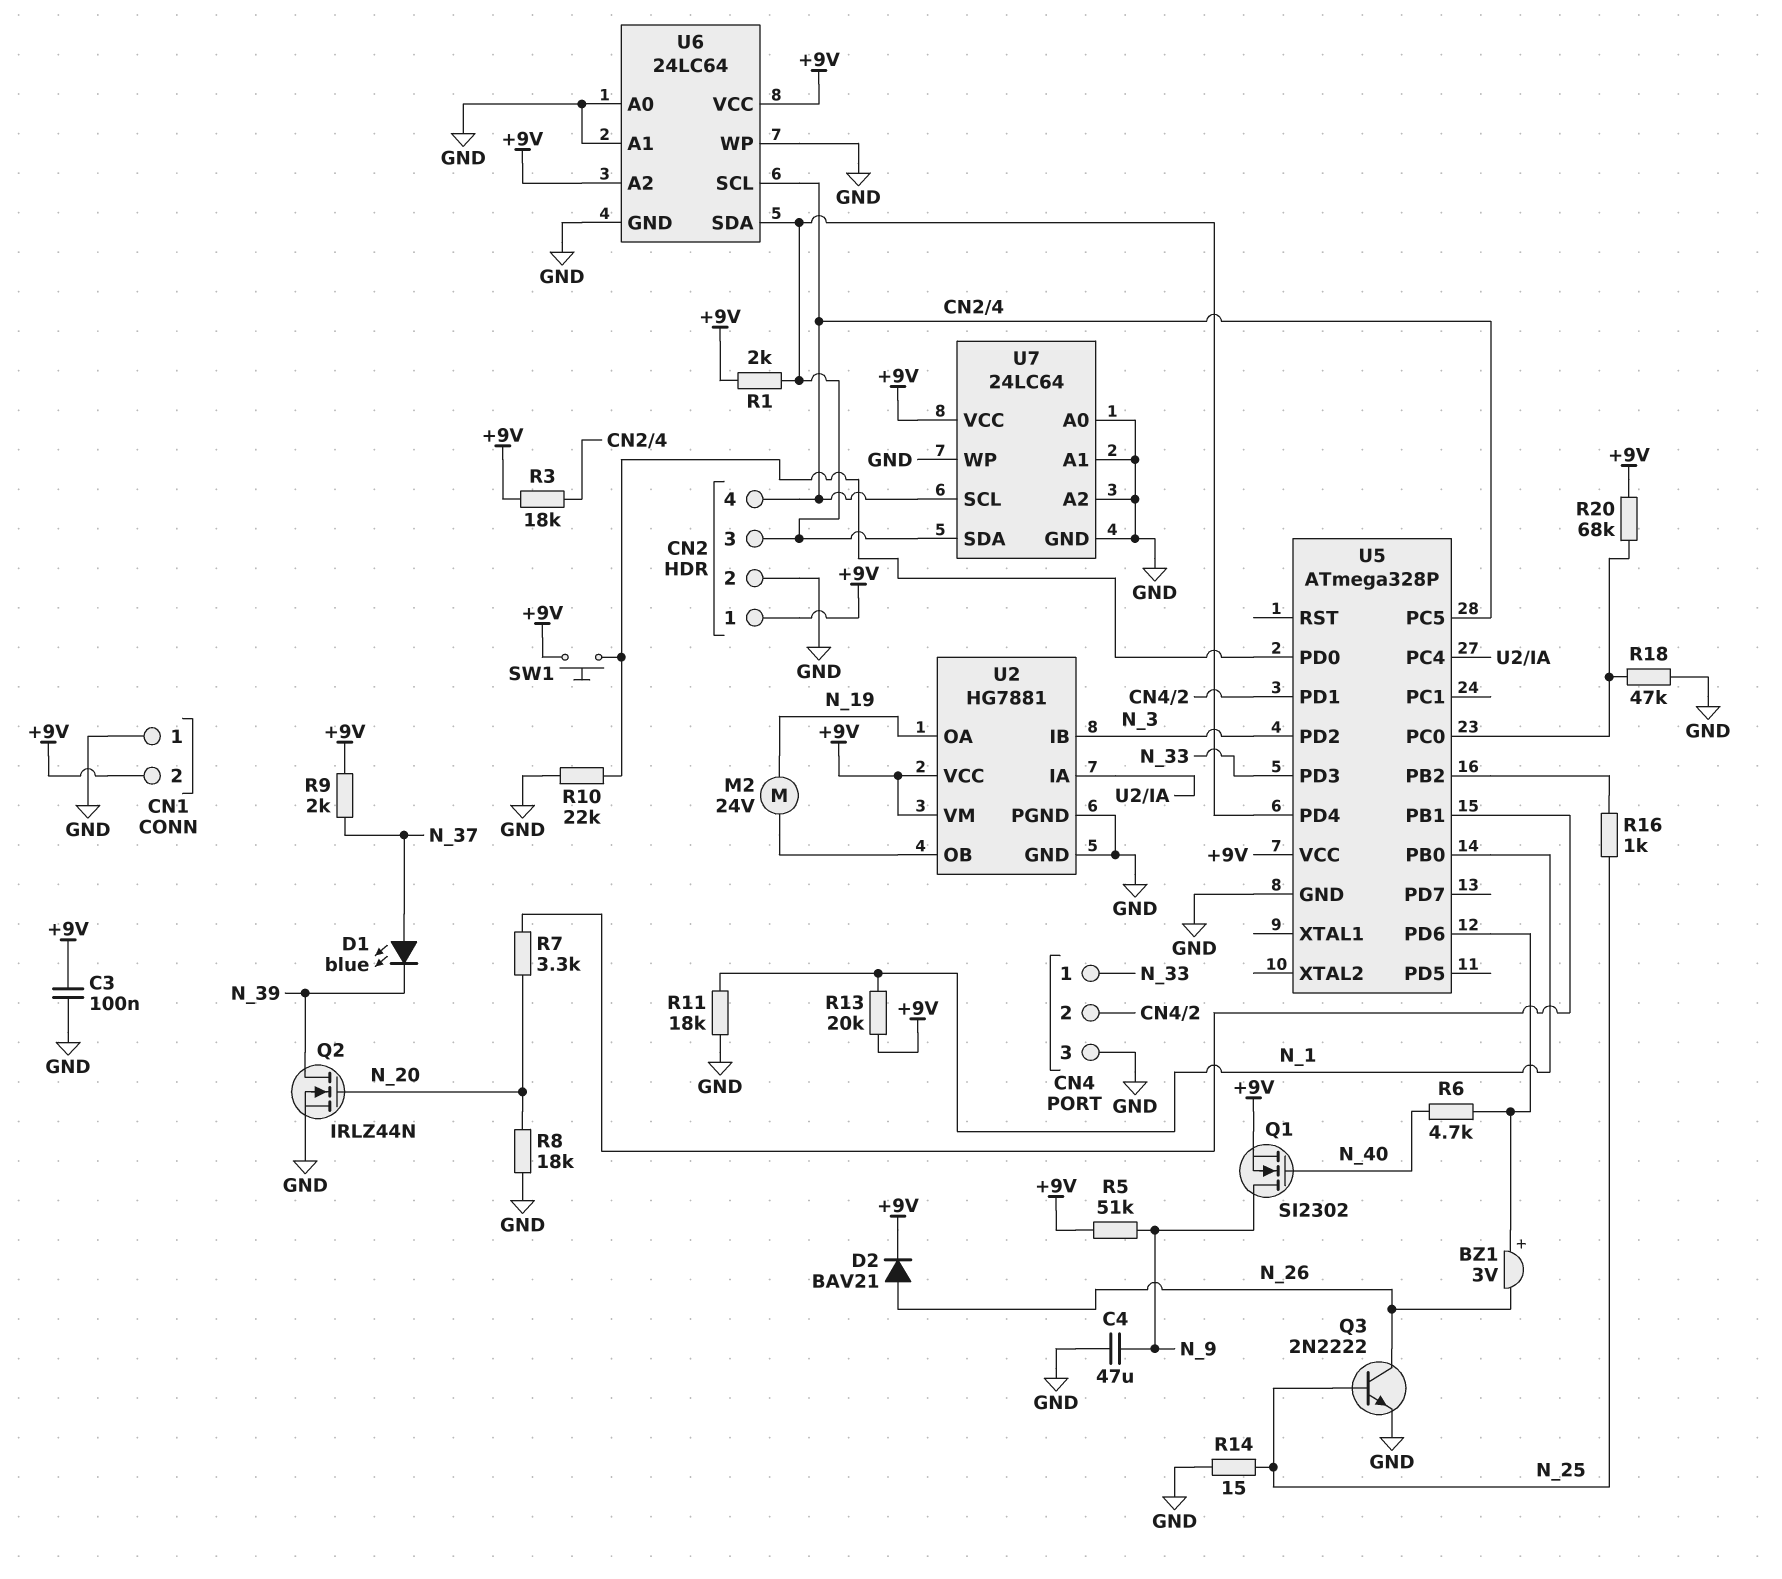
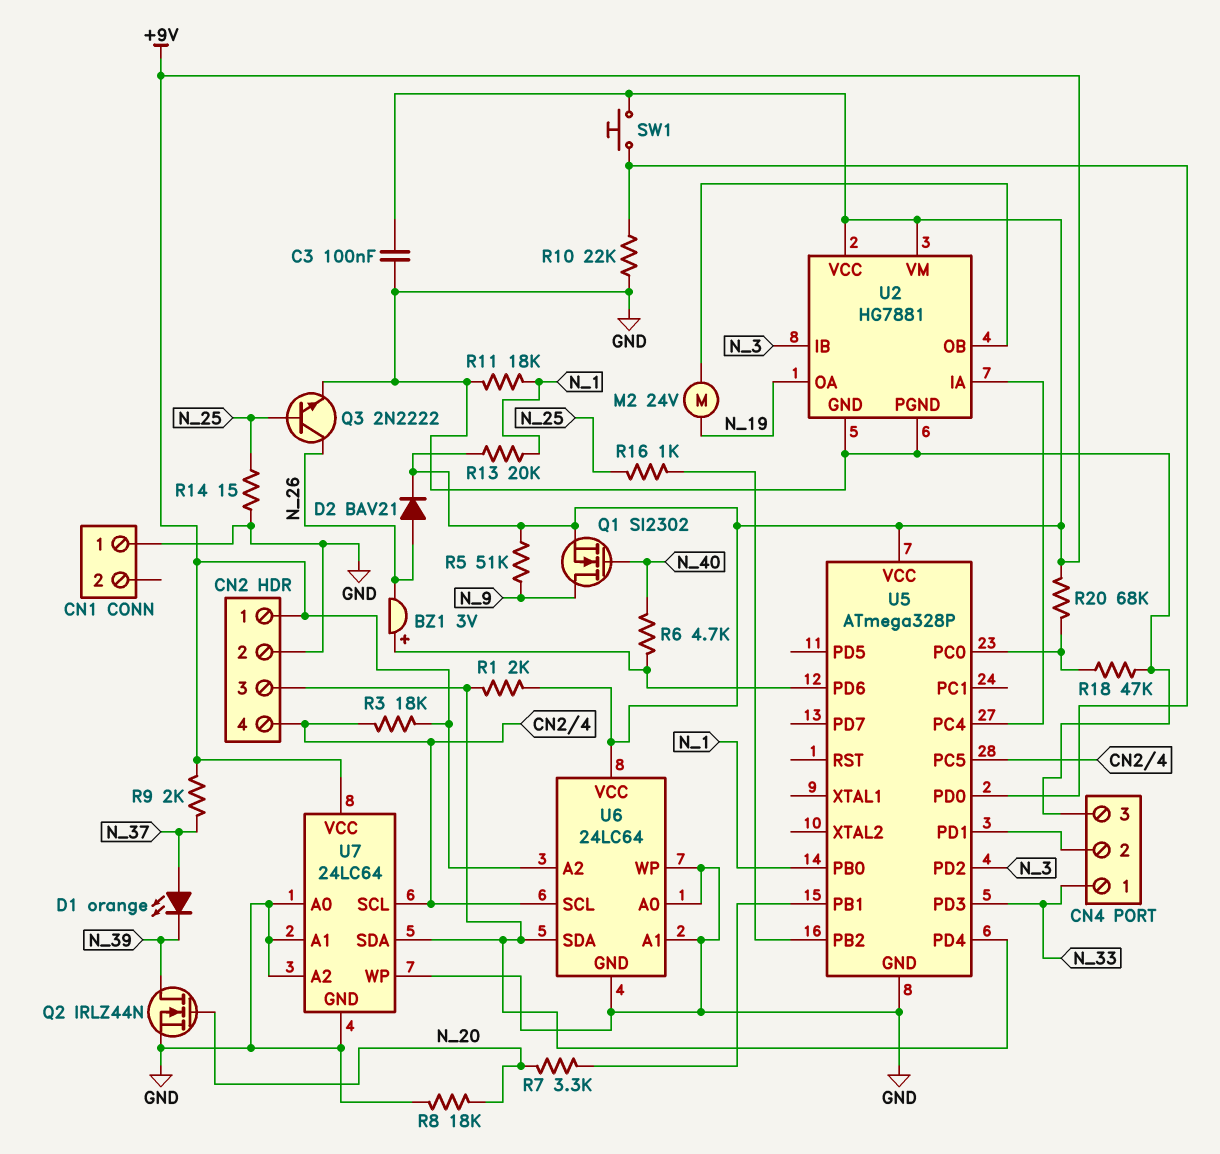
C4: 47uF (GND, N_9) -> none
CN1 pin 2: +9V -> none
D1: LED blue (A N_37, K N_39) -> LED orange (A N_37, K N_39)

